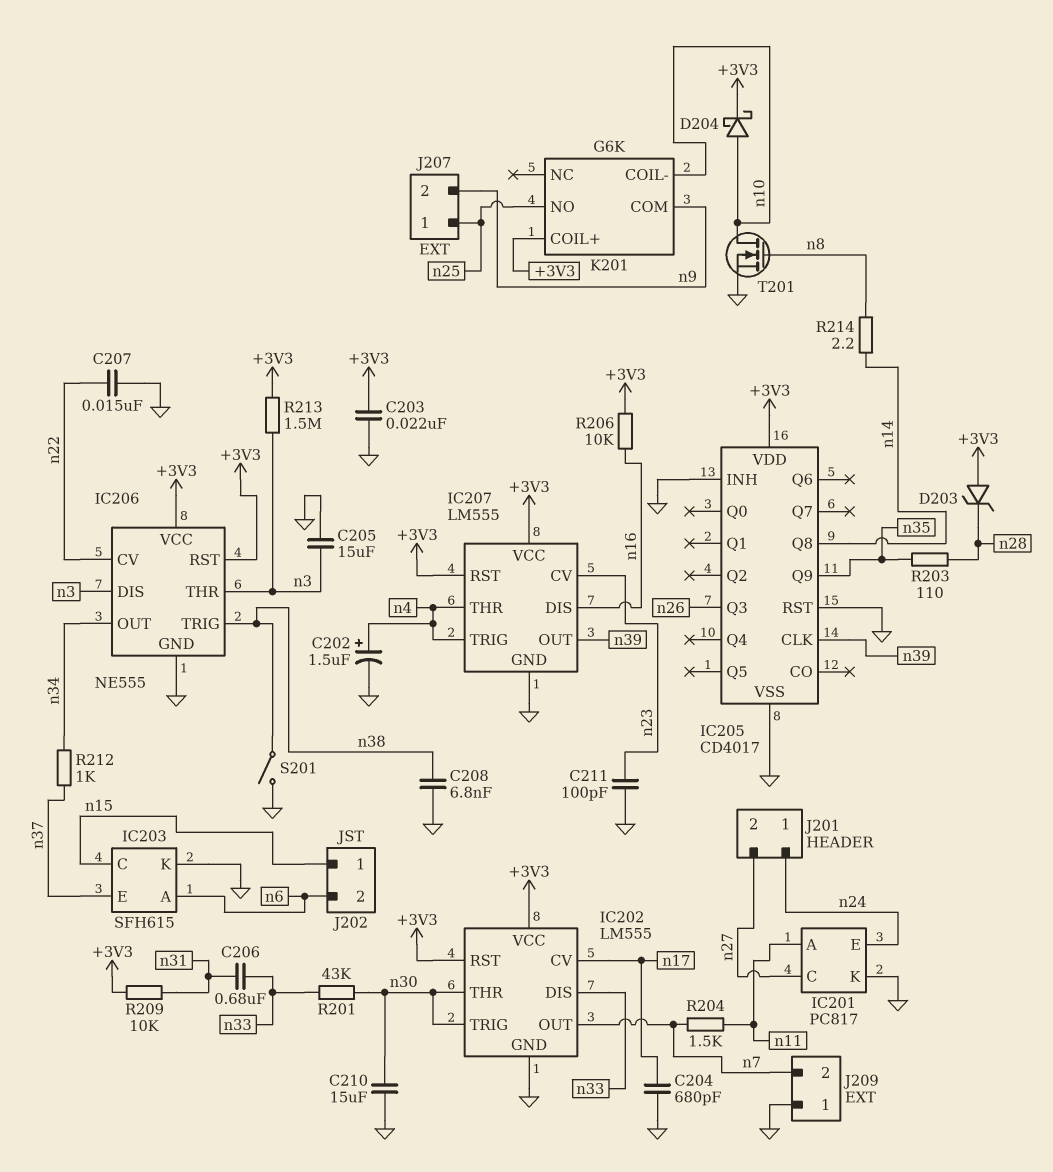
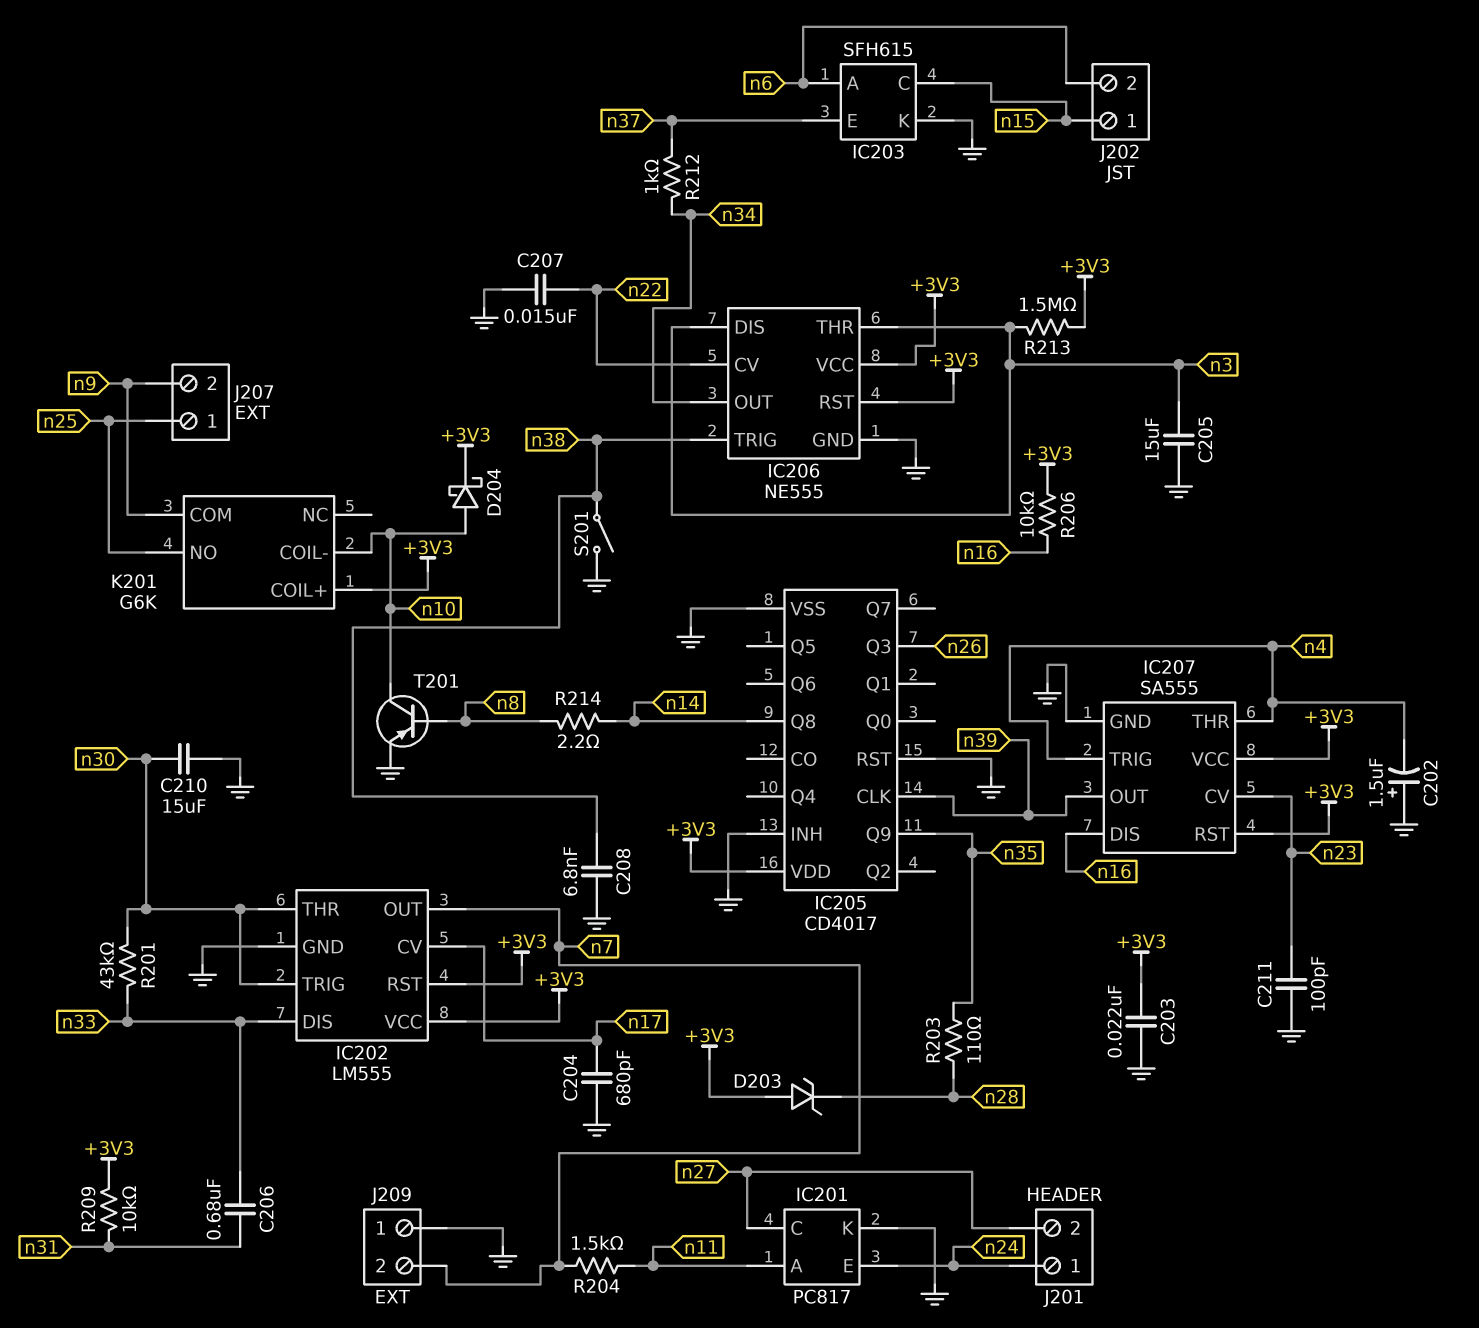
C202: 1.5uF (plus n4, minus GND) -> 1.5uF (plus GND, minus n4)
IC207: LM555 -> SA555
T201: NMOS (G n8, D n10, S GND) -> PNP (B n8, C n10, E GND)

